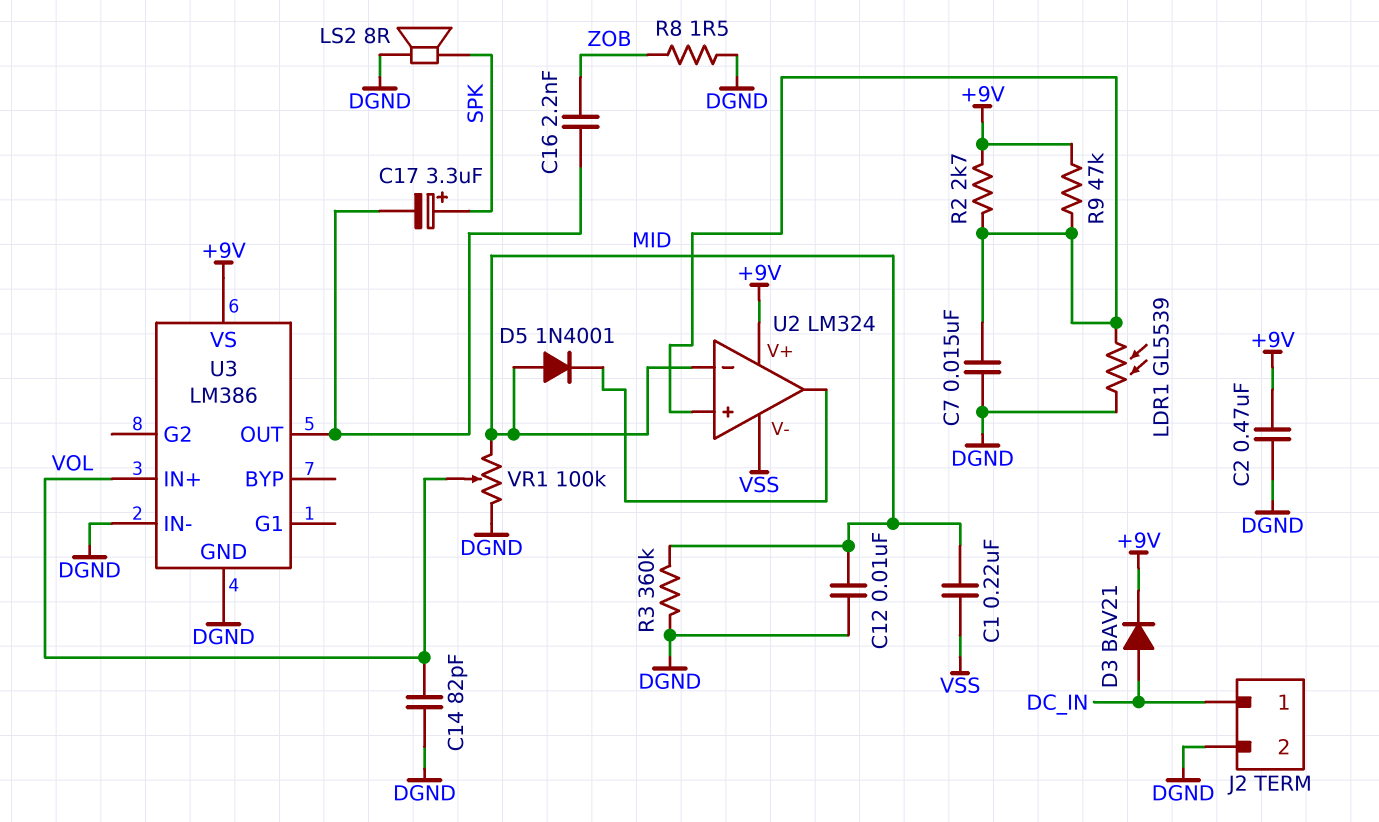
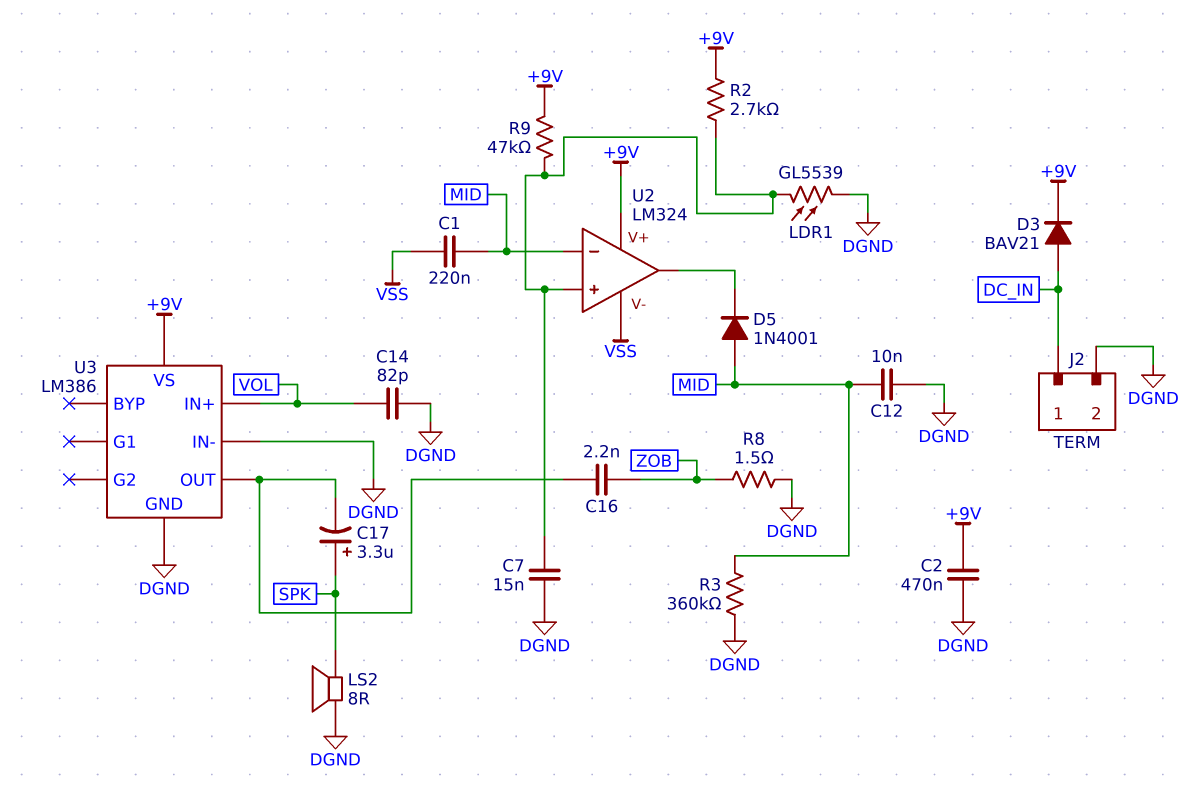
VR1: 100k (DGND, MID, wiper VOL) -> none

